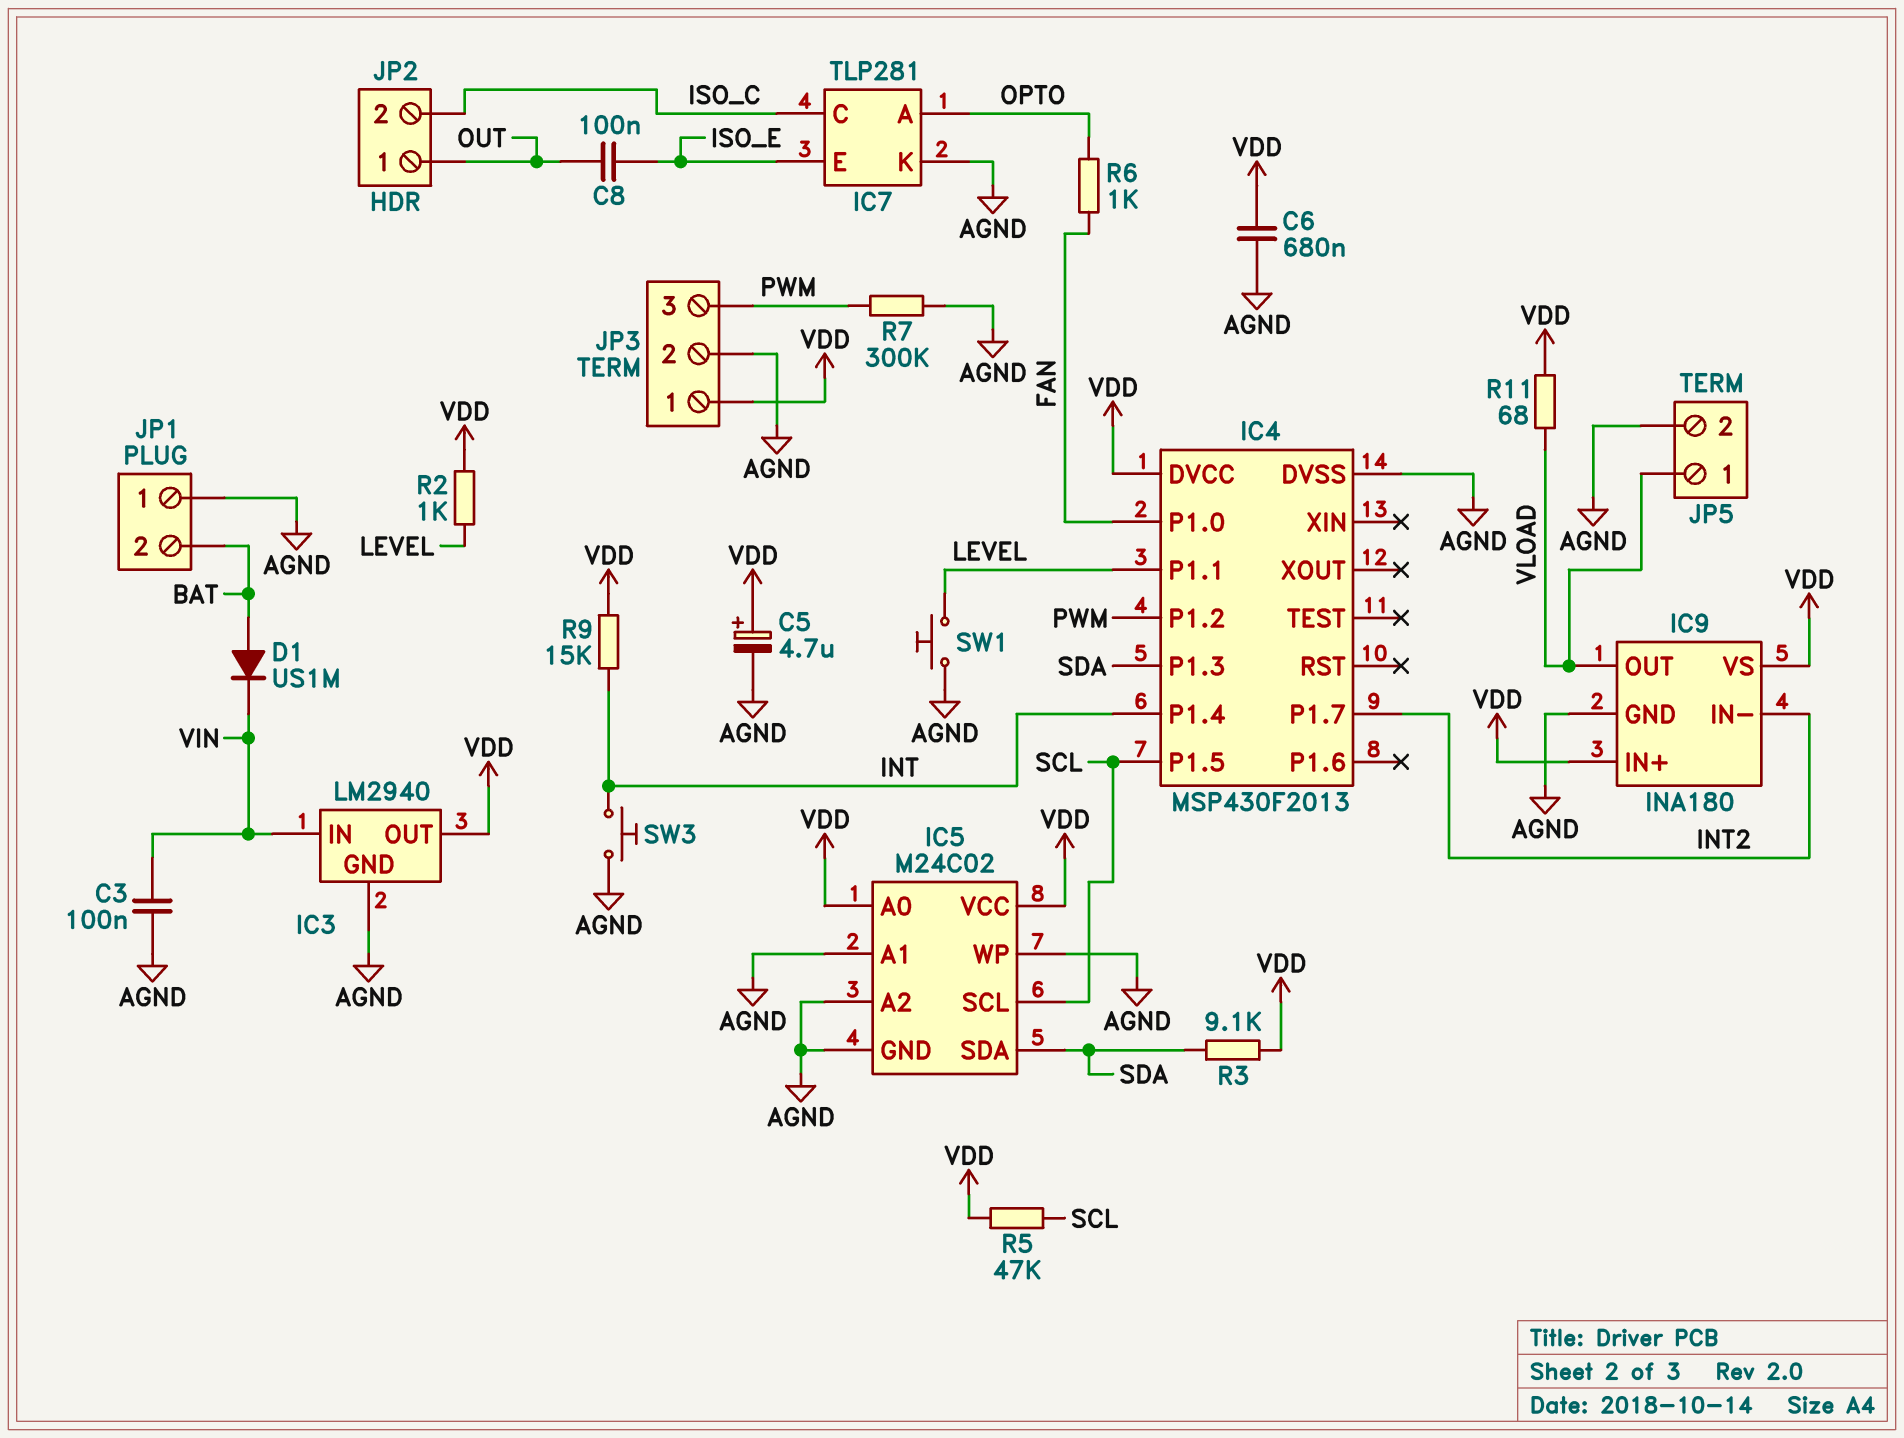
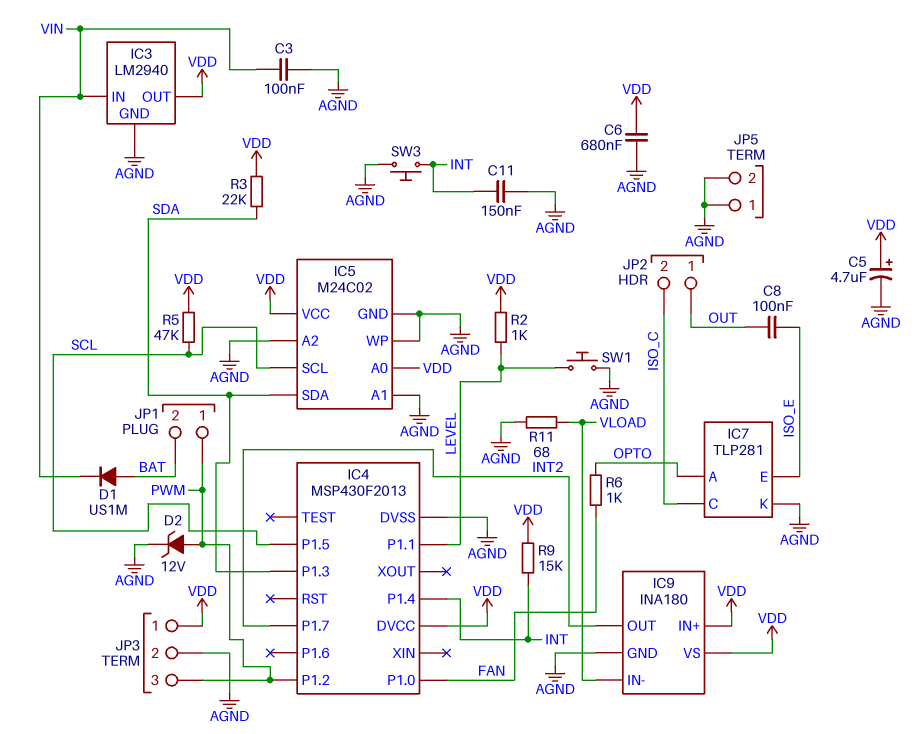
C11: none -> 150nF (AGND, INT)
D2: none -> zener 12V (A PWM, K AGND)
IC9 pin IN-: INT2 -> VLOAD
IC9 pin OUT: VLOAD -> INT2
JP1 pin 1: AGND -> PWM
JP5 pin 1: VLOAD -> AGND
R3: 9.1k (SDA, VDD) -> 22k (SDA, VDD)
R7: 300k (AGND, PWM) -> none
R11: 68 (VDD, VLOAD) -> 68 (AGND, VLOAD)

